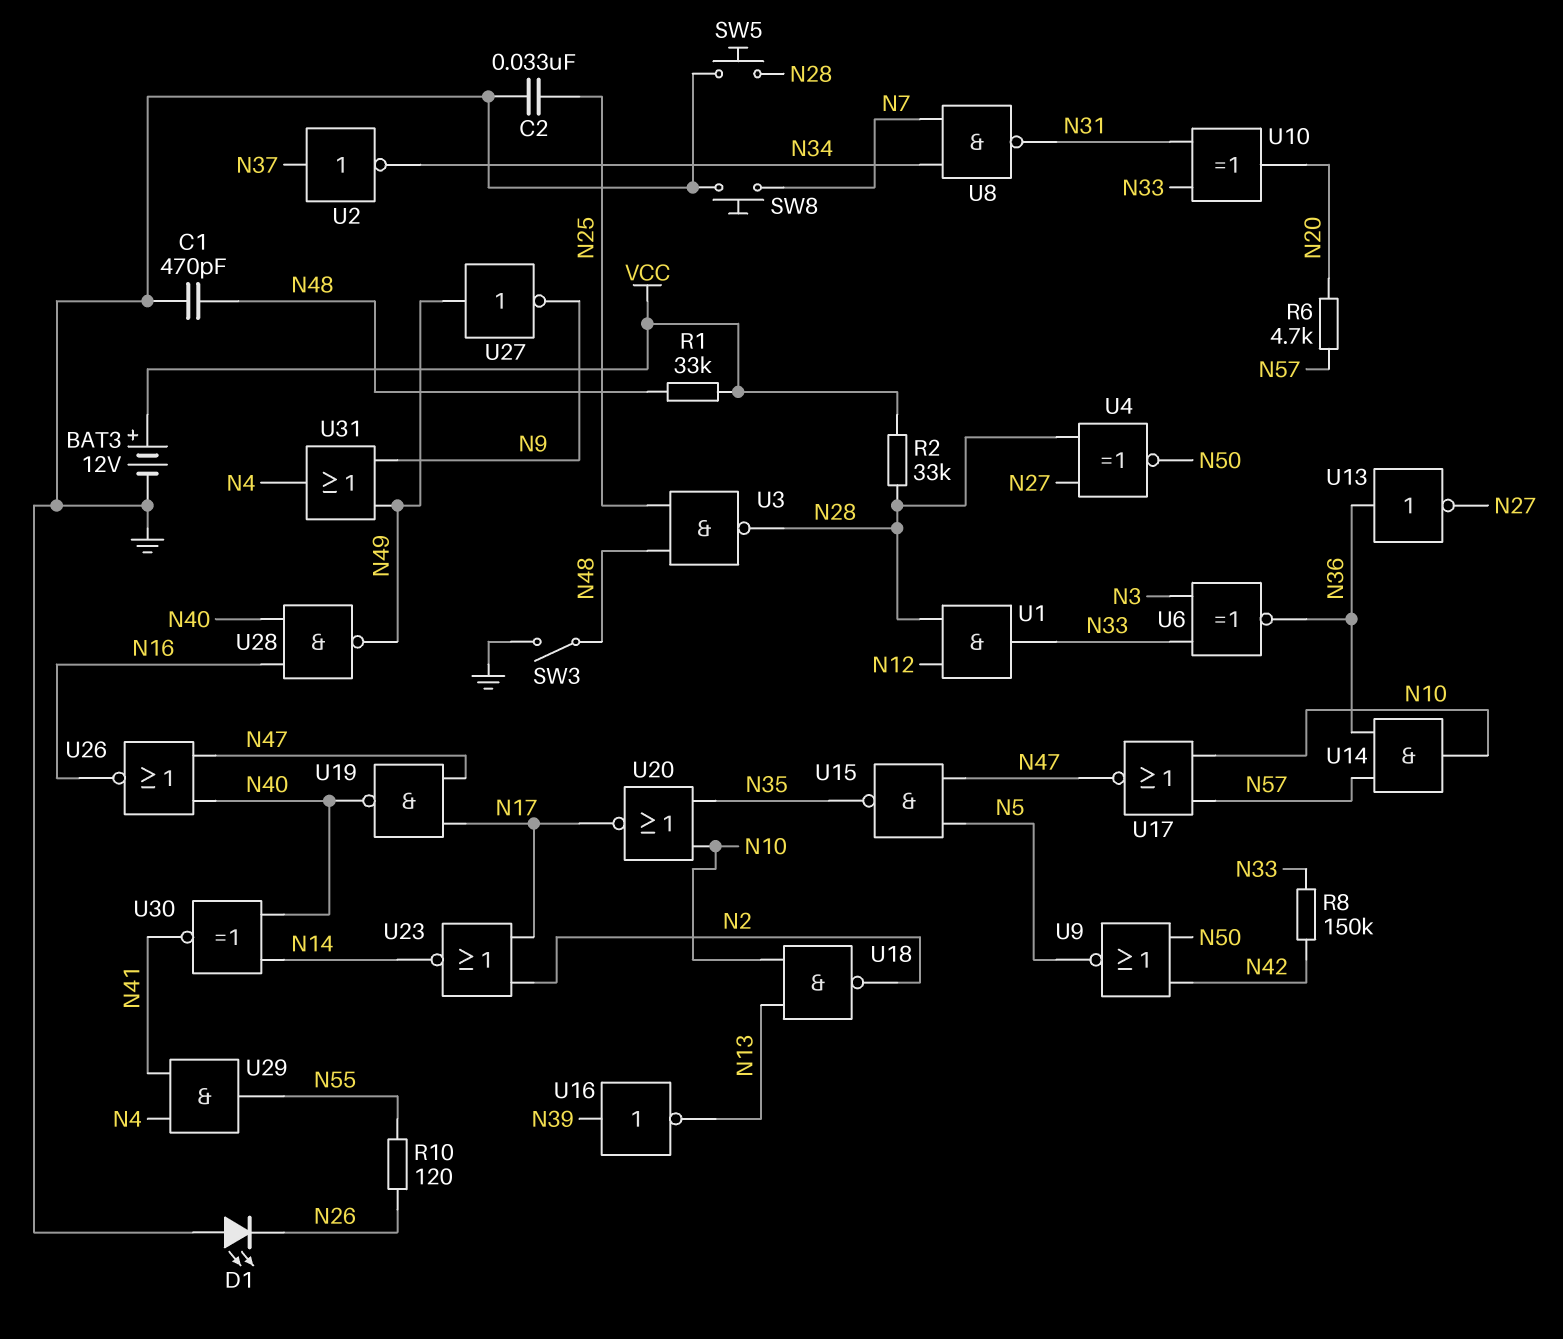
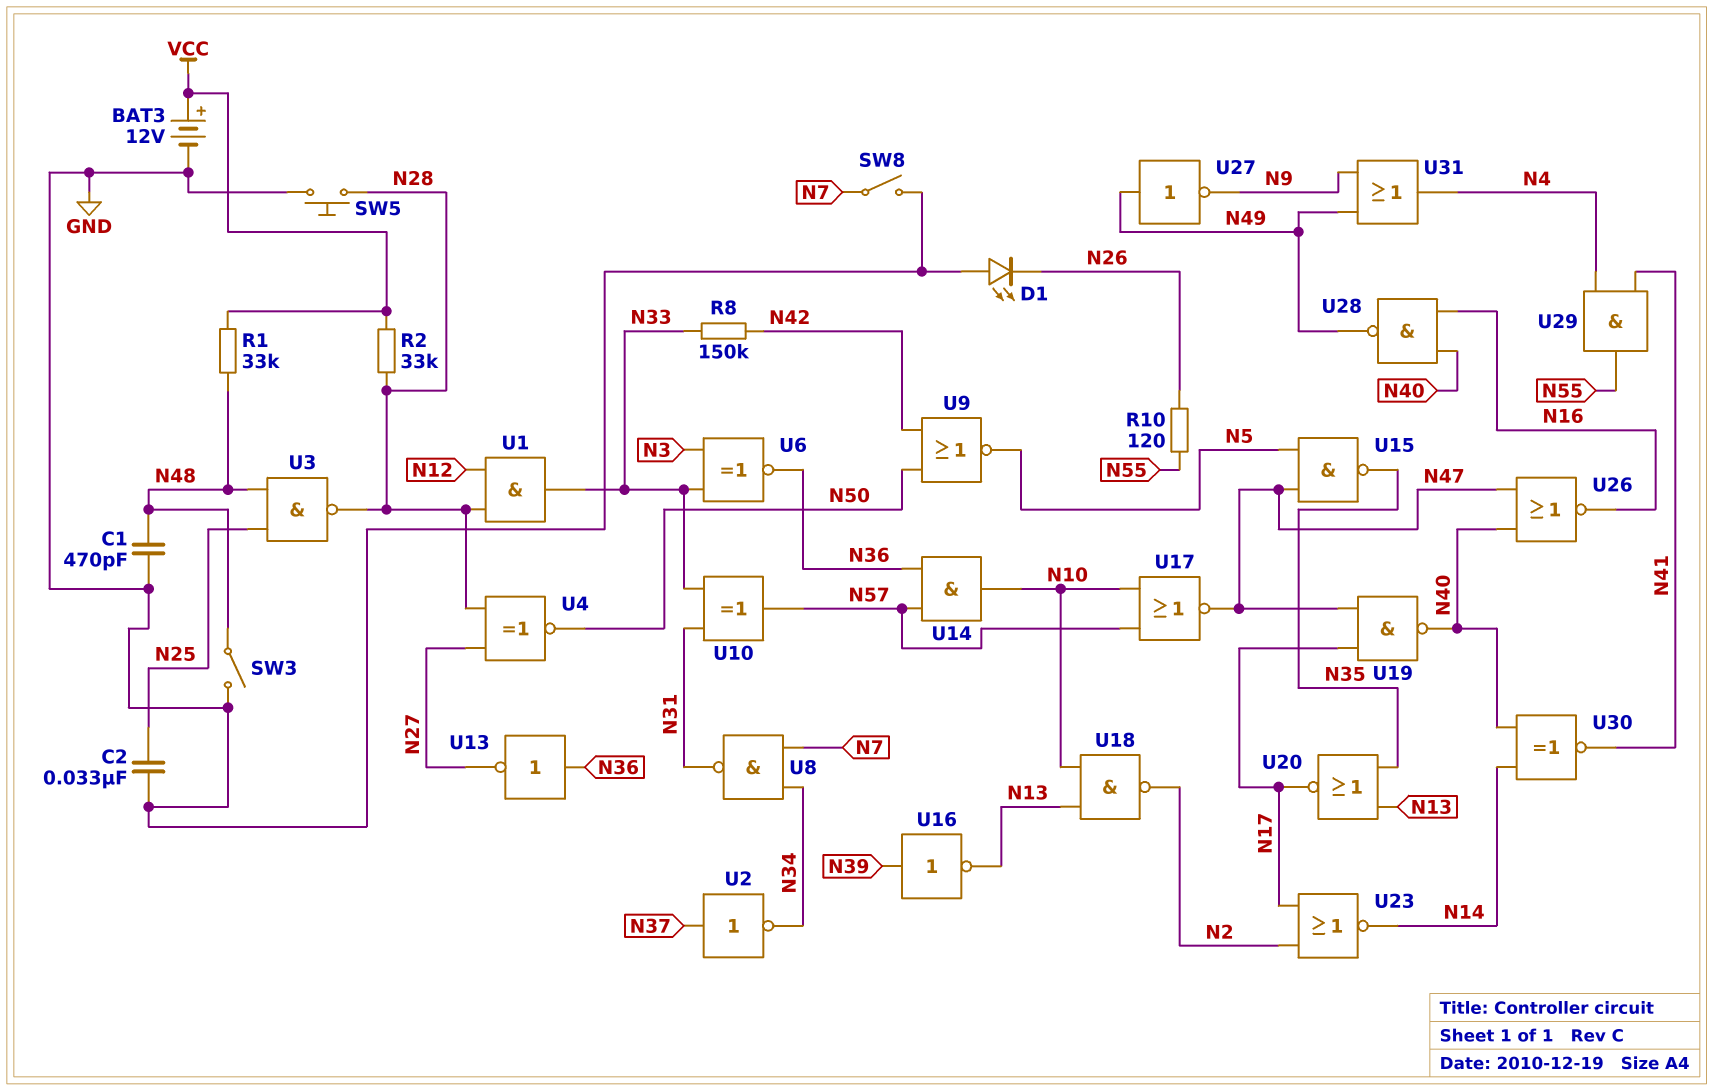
R6: 4.7k (N20, N57) -> none
SW8: button (GND, N7) -> switch (GND, N7)
U10: XOR (in N31, in N33, out N20) -> XOR (in N31, in N33, out N57)
U20: NOR (in N10, in N35, out N17) -> NOR (in N13, in N35, out N17)

